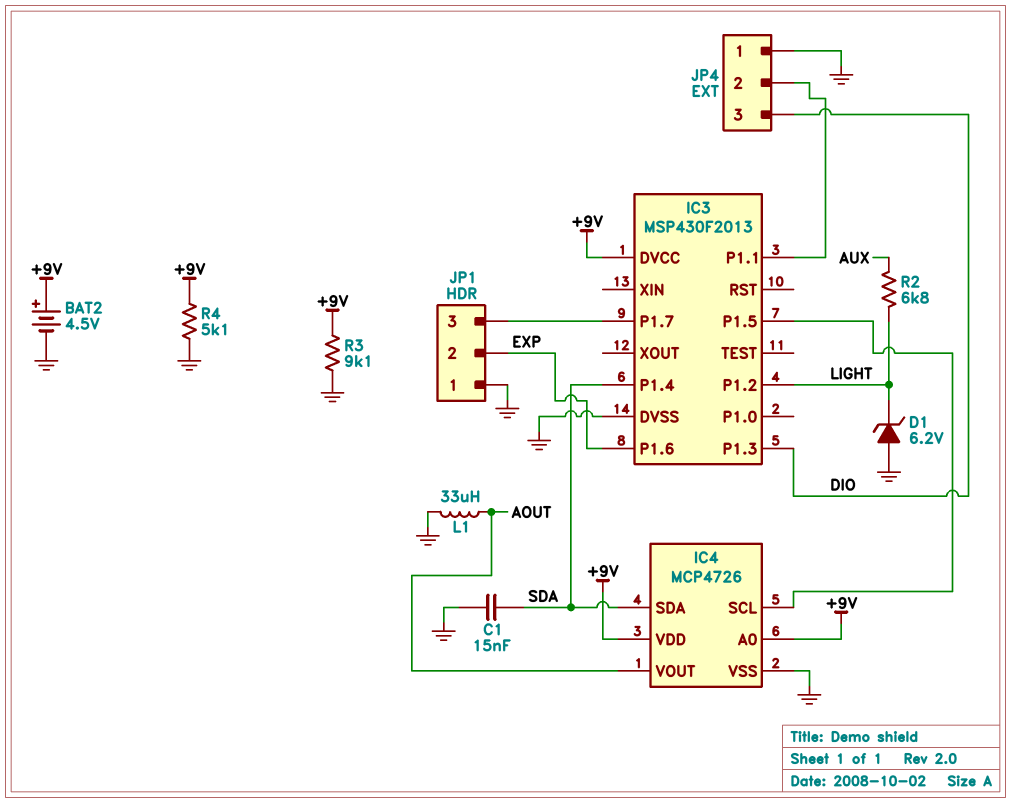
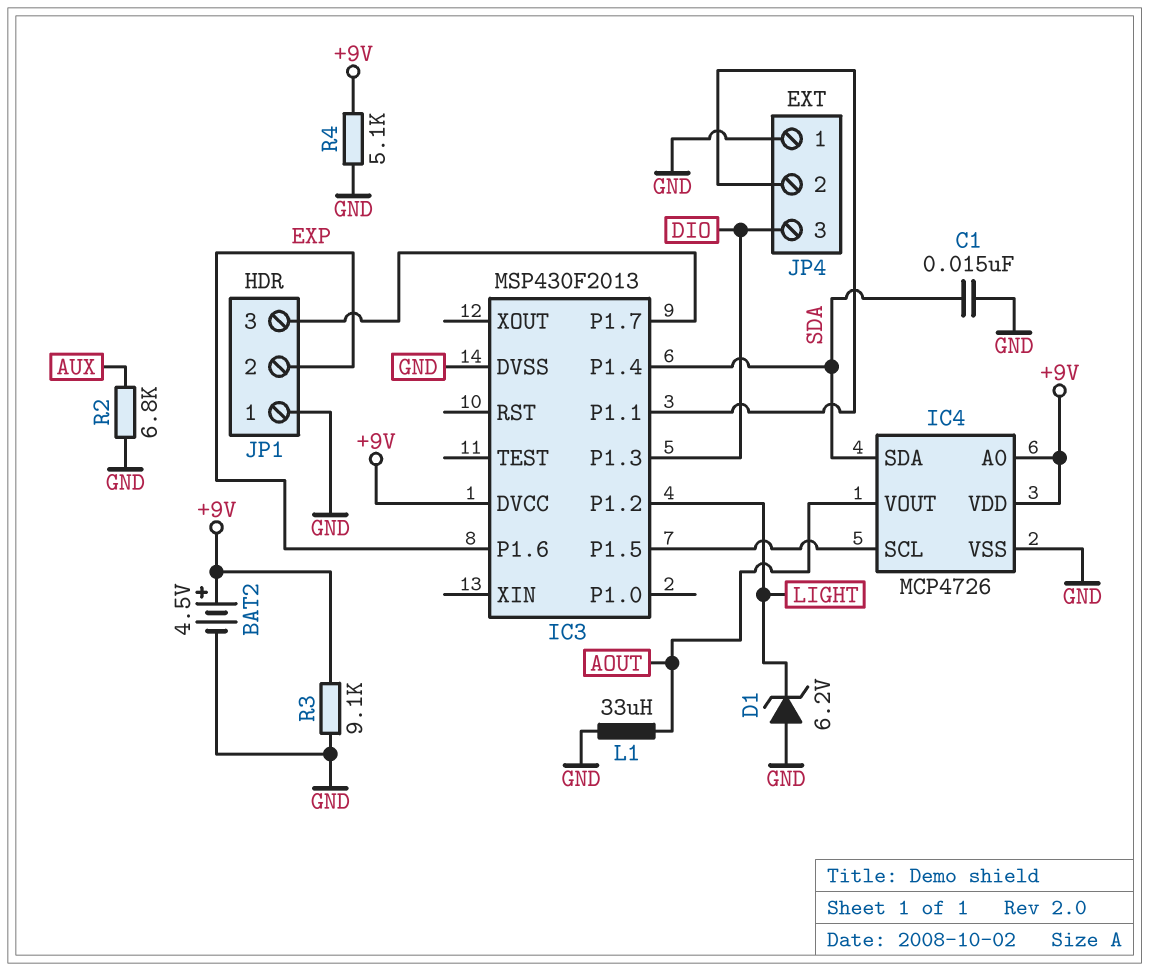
R2: 6.8k (AUX, LIGHT) -> 6.8k (AUX, GND)

